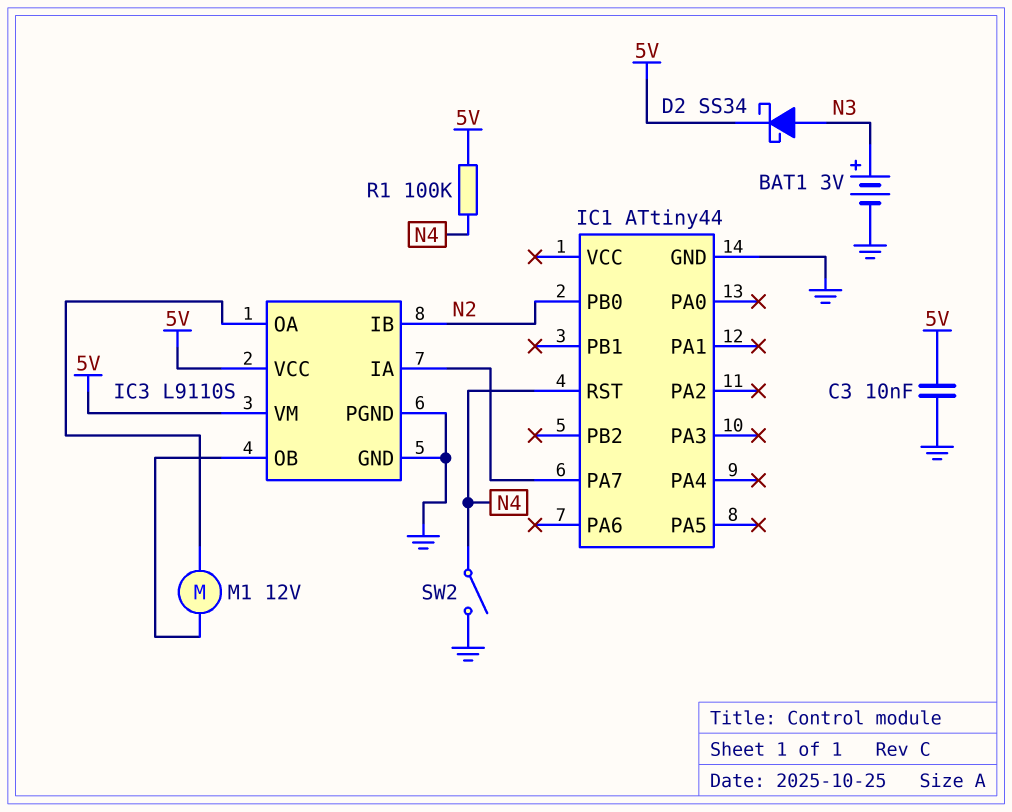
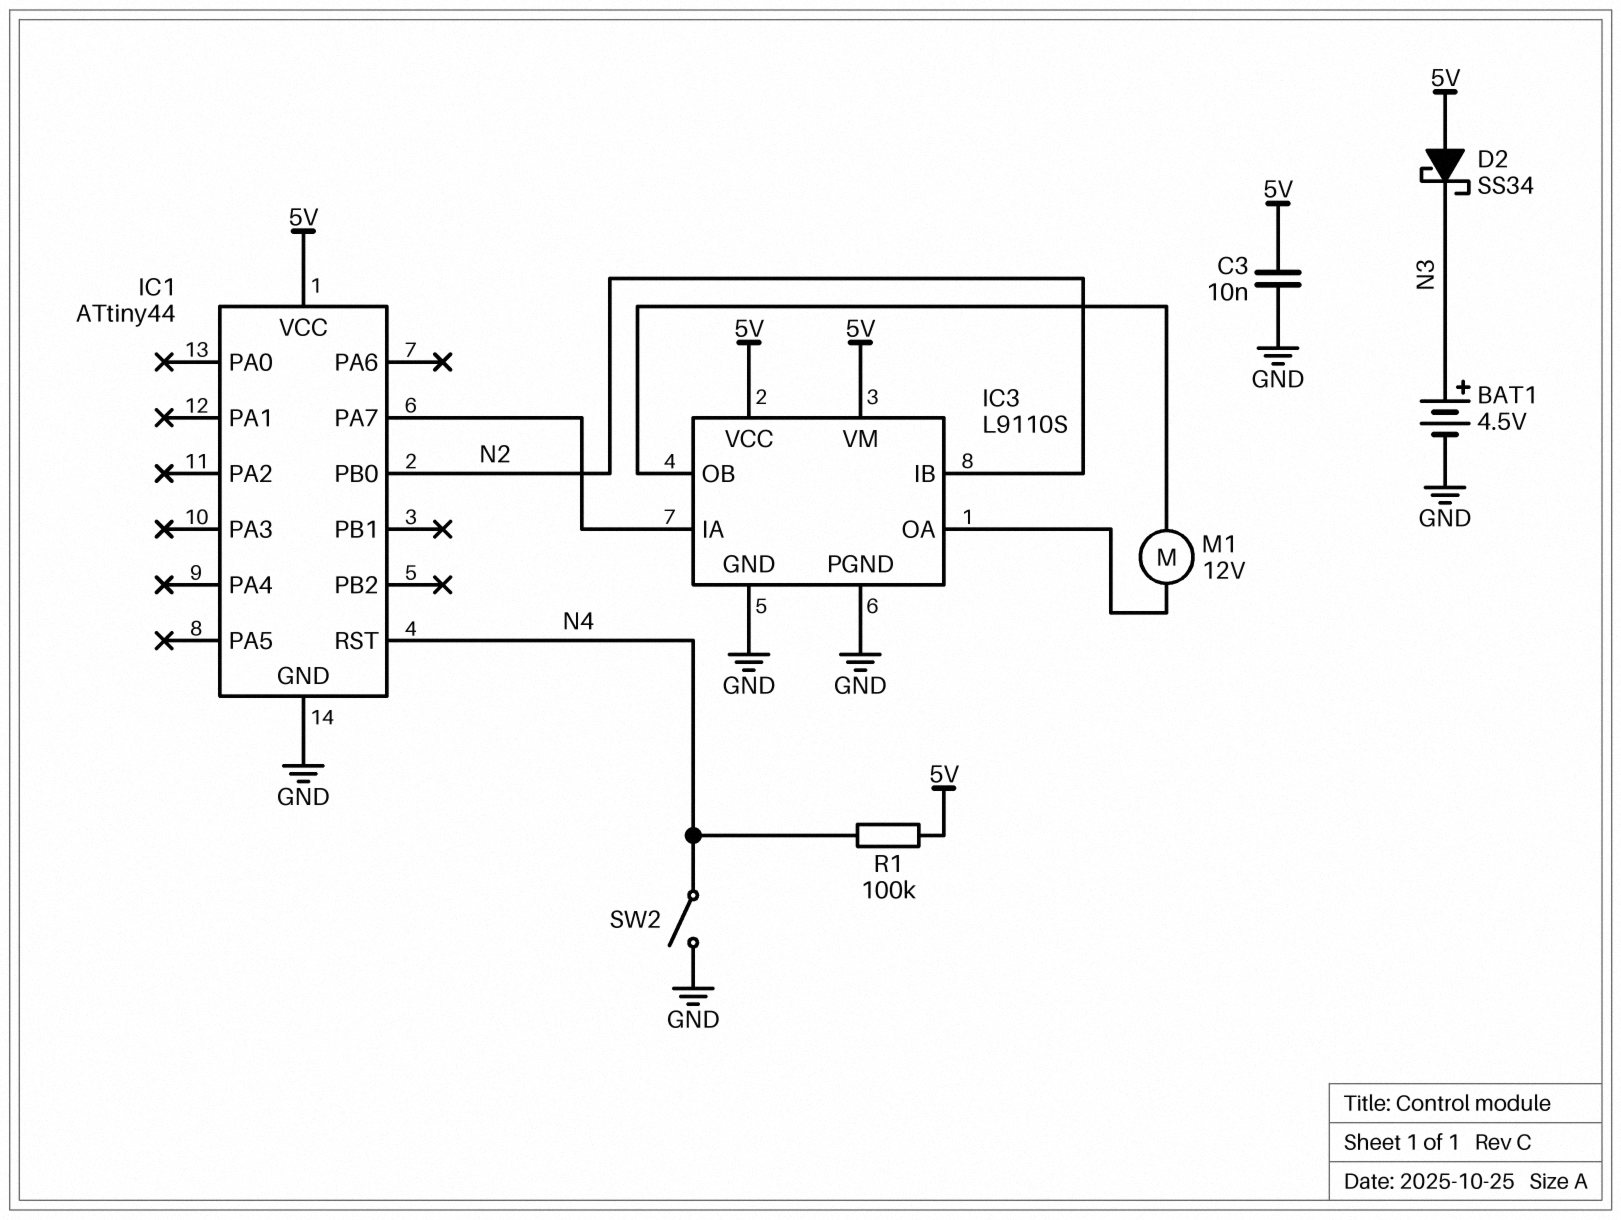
BAT1: 3V (plus N3, minus GND) -> 4.5V (plus N3, minus GND)
D2: schottky SS34 (A N3, K 5V) -> schottky SS34 (A 5V, K N3)
IC1 pin VCC: none -> 5V

